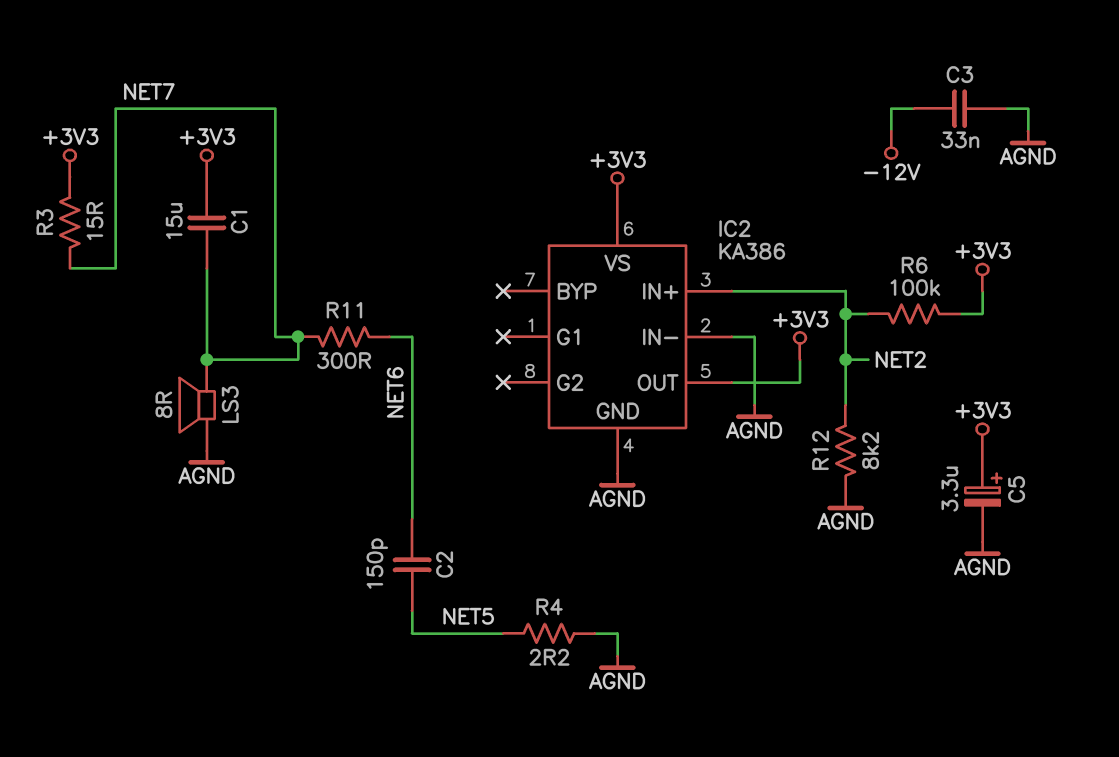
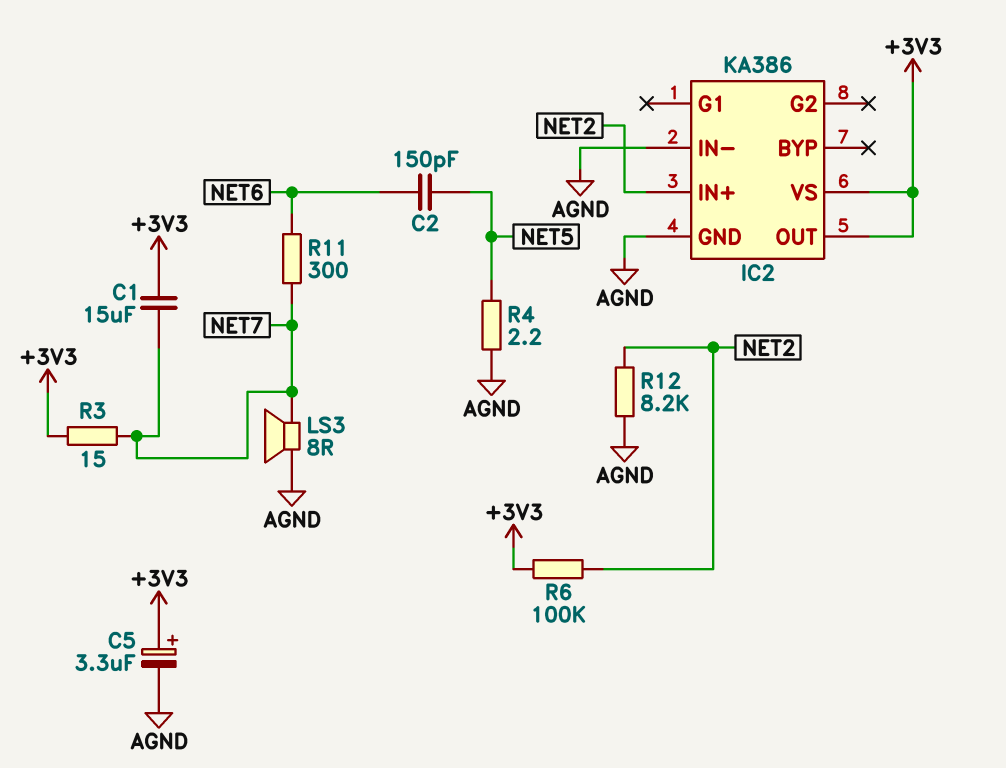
C3: 33nF (-12V, AGND) -> none

